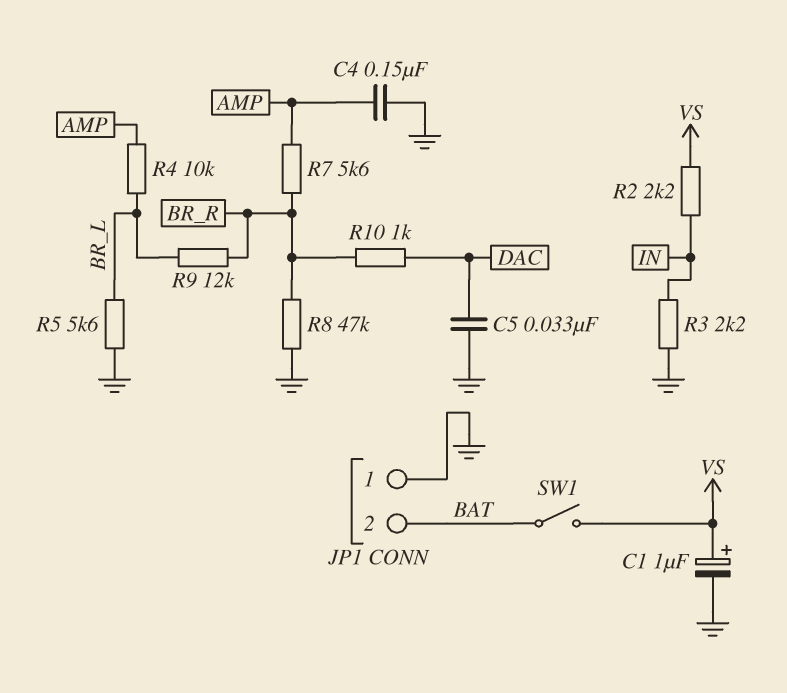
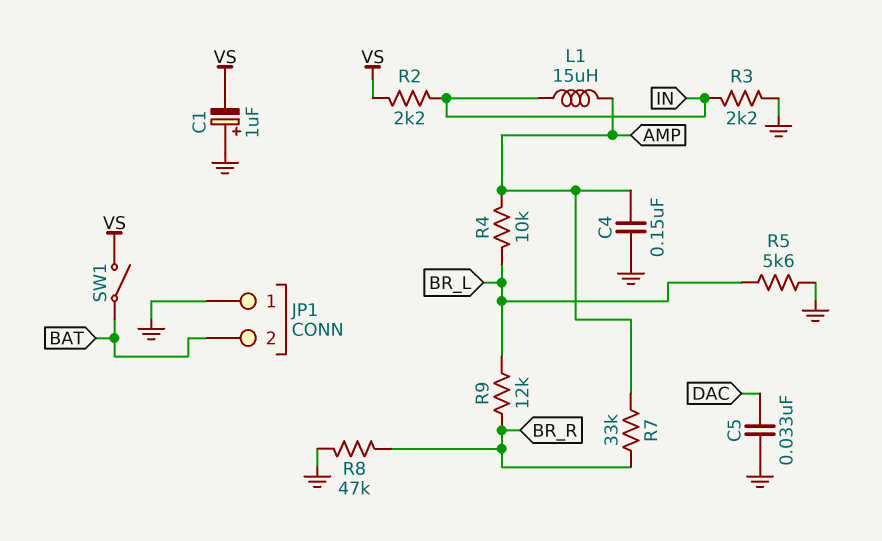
C1: 1uF (plus VS, minus GND) -> 1uF (plus GND, minus VS)
L1: none -> 15uH (AMP, IN)
R7: 5.6k (AMP, BR_R) -> 33k (AMP, BR_R)
R10: 1k (BR_R, DAC) -> none

